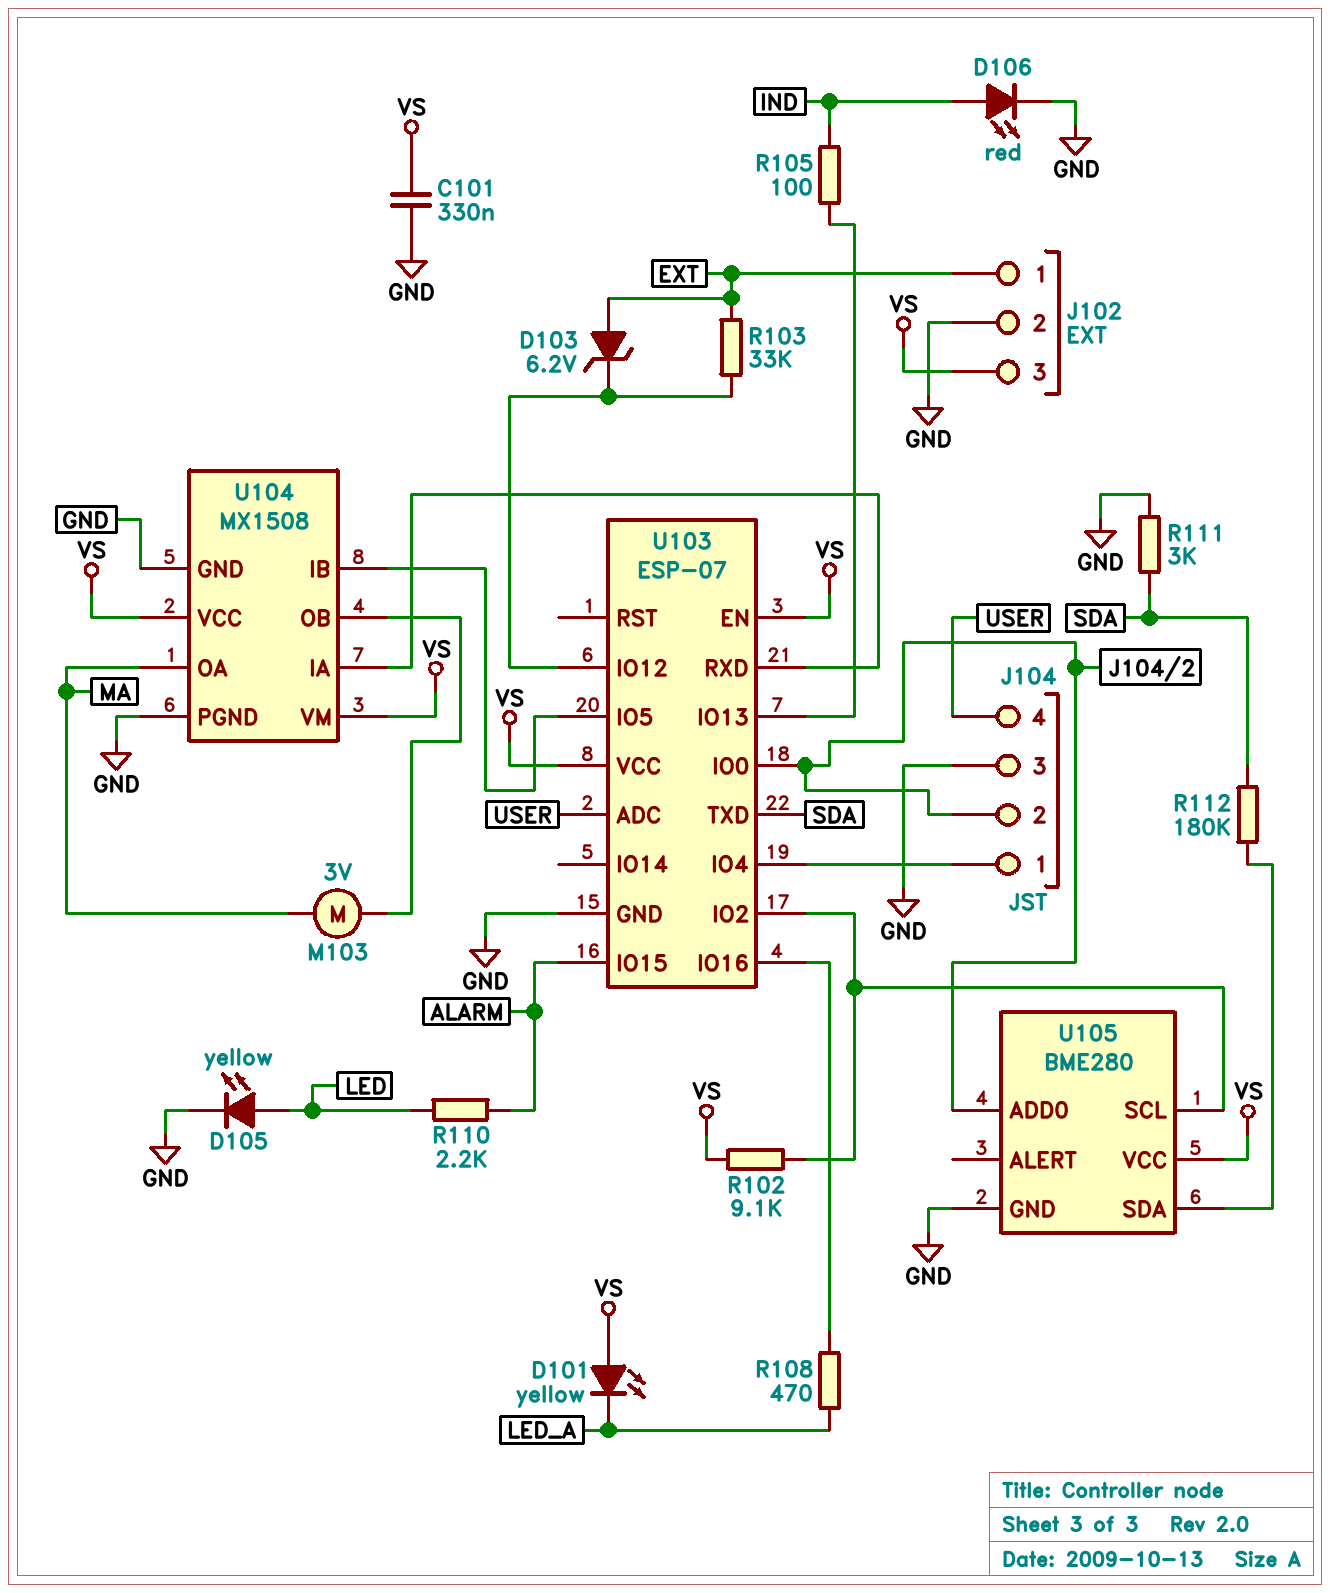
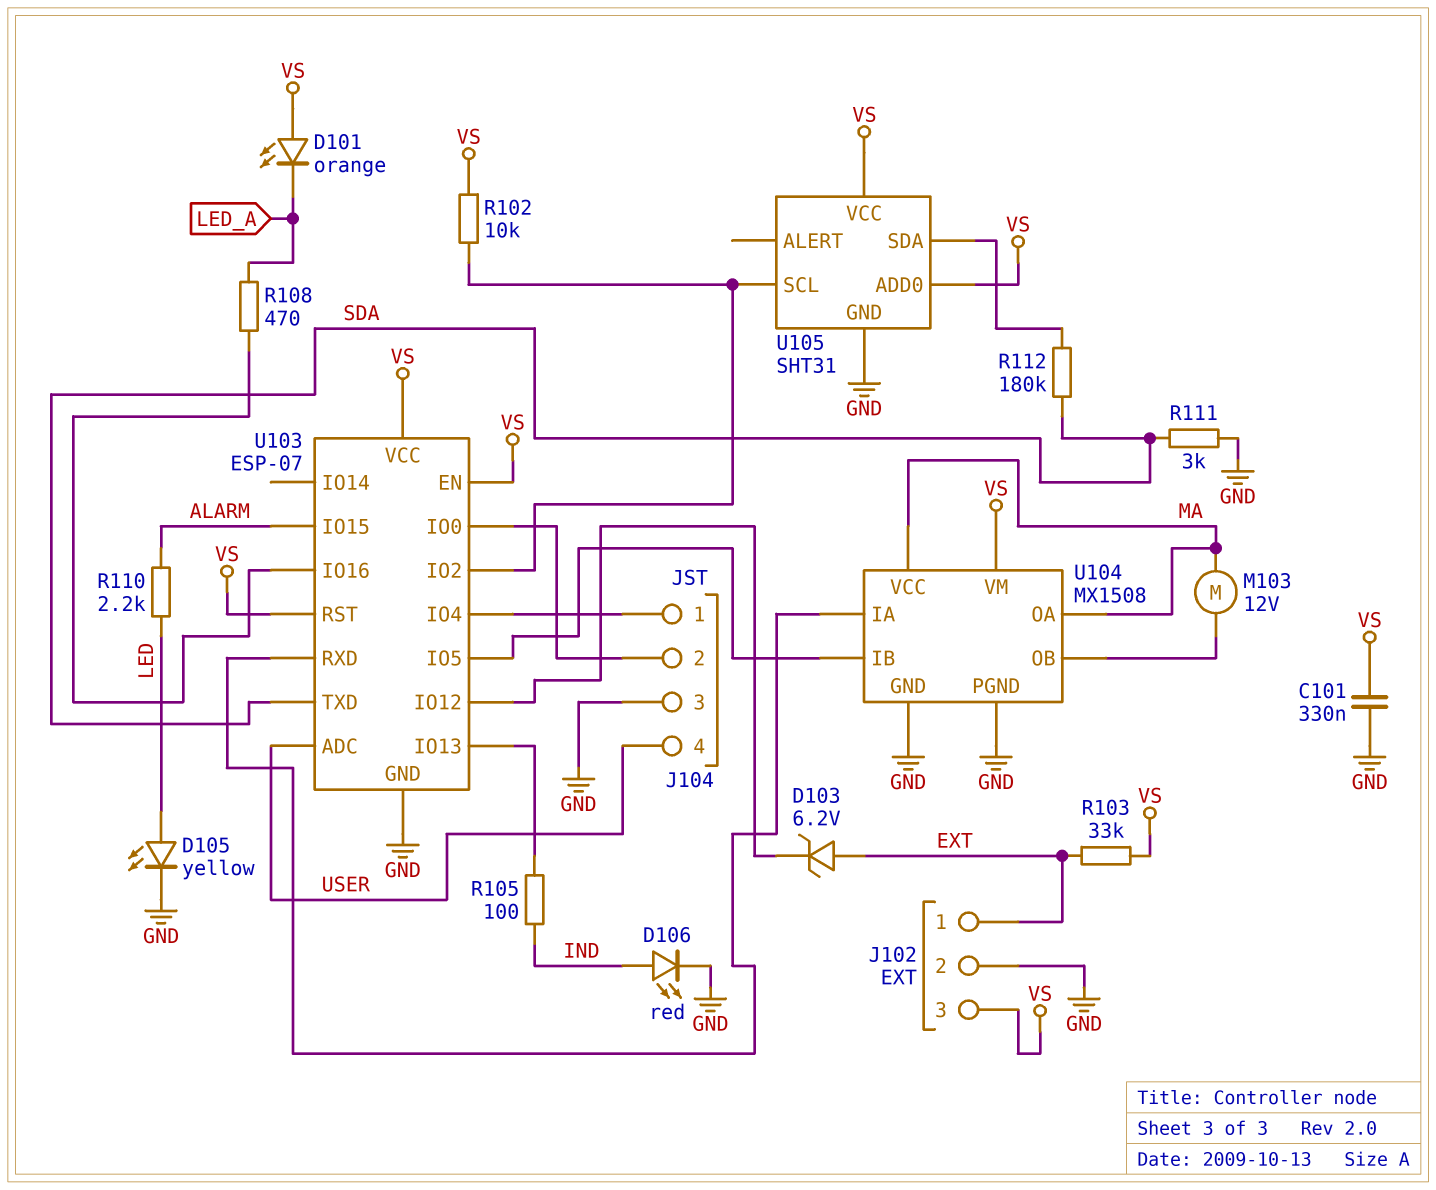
D101: LED yellow (A VS, K LED_A) -> LED orange (A VS, K LED_A)
M103: motor 3V (MA, U104/OB) -> motor 12V (MA, U104/OB)
R102: 9.1k (U103/IO2, VS) -> 10k (U103/IO2, VS)
R103: 33k (EXT, U103/IO12) -> 33k (EXT, VS)
U103 pin RST: none -> VS
U104 pin VCC: VS -> MA
U105: BME280 -> SHT31
U105 pin ADD0: J104/2 -> VS

